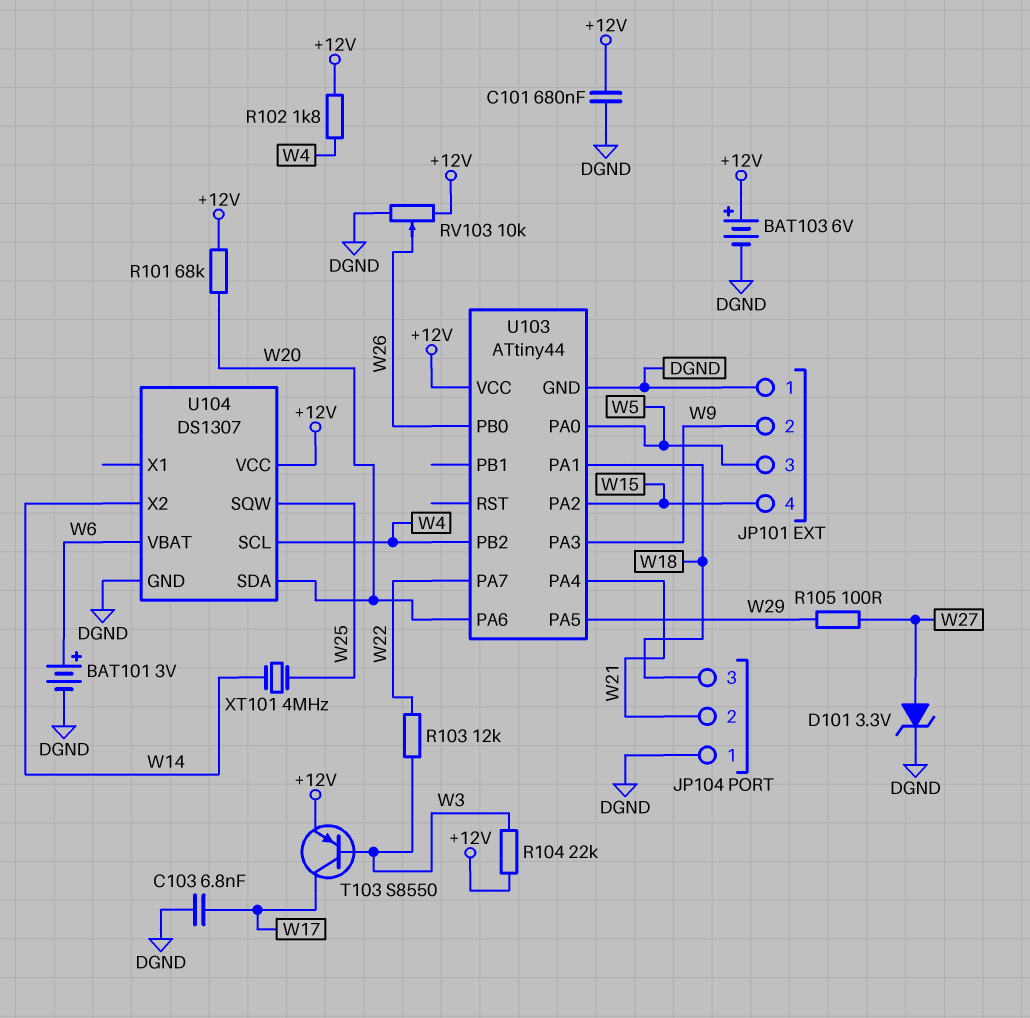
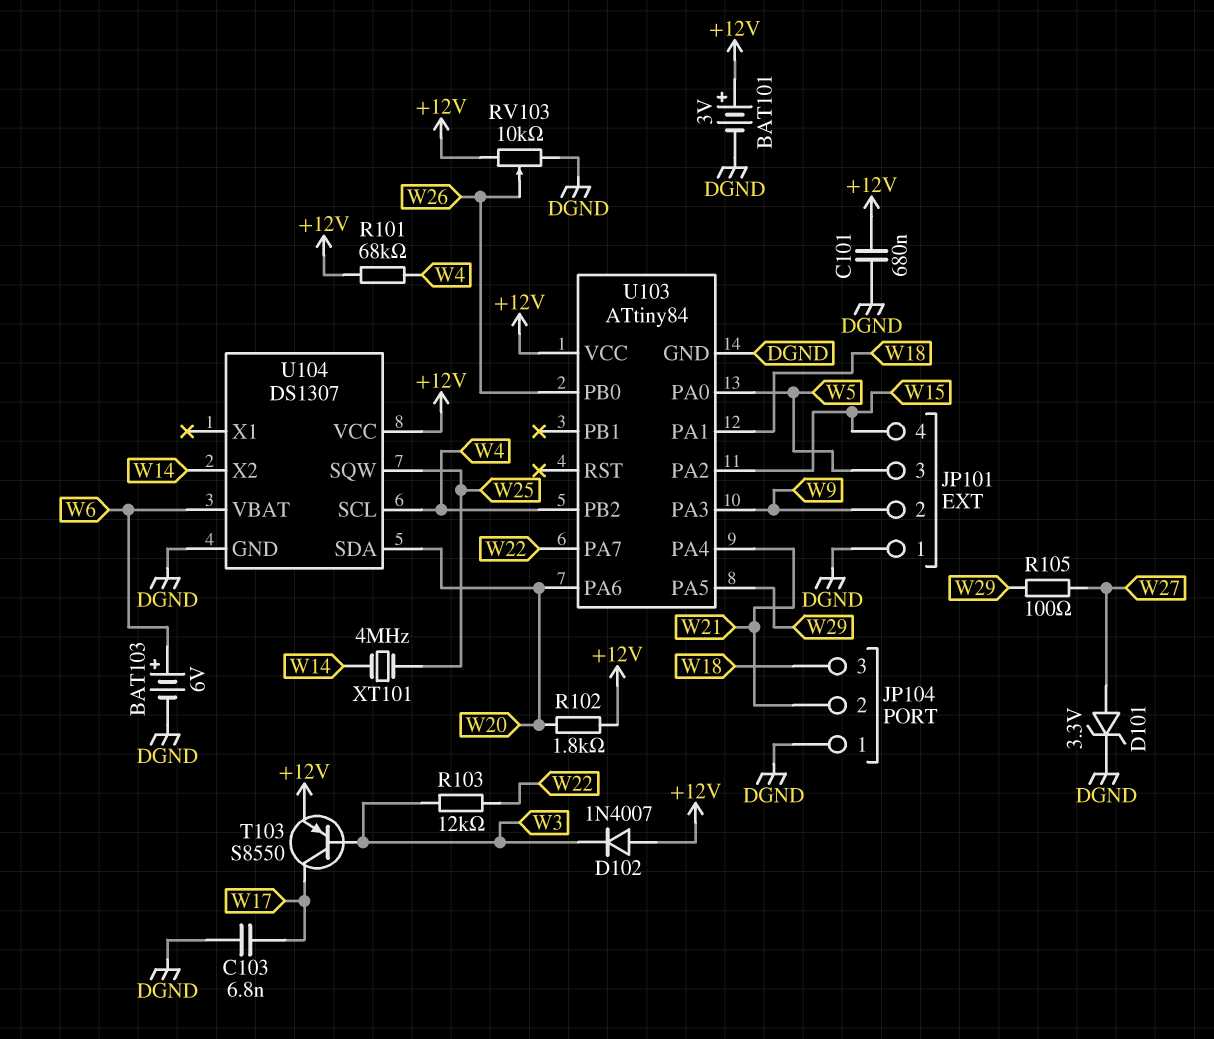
BAT101: 3V (plus W6, minus DGND) -> 3V (plus +12V, minus DGND)
BAT103: 6V (plus +12V, minus DGND) -> 6V (plus W6, minus DGND)
D102: none -> diode 1N4007 (A +12V, K W3)
R101: 68k (+12V, W20) -> 68k (+12V, W4)
R102: 1.8k (+12V, W4) -> 1.8k (+12V, W20)
R104: 22k (+12V, W3) -> none
U103: ATtiny44 -> ATtiny84

